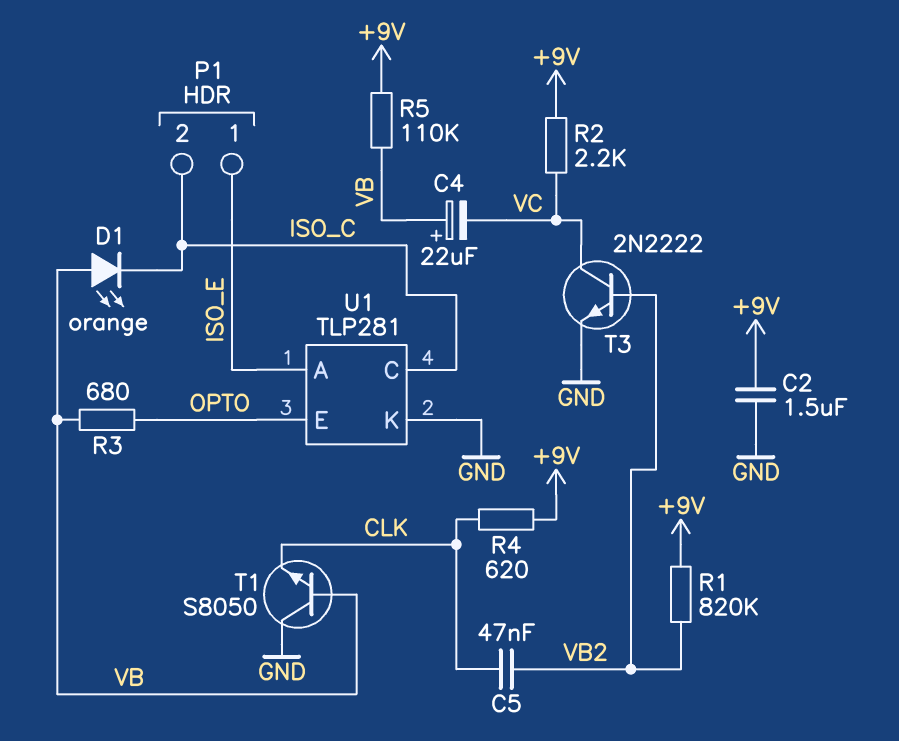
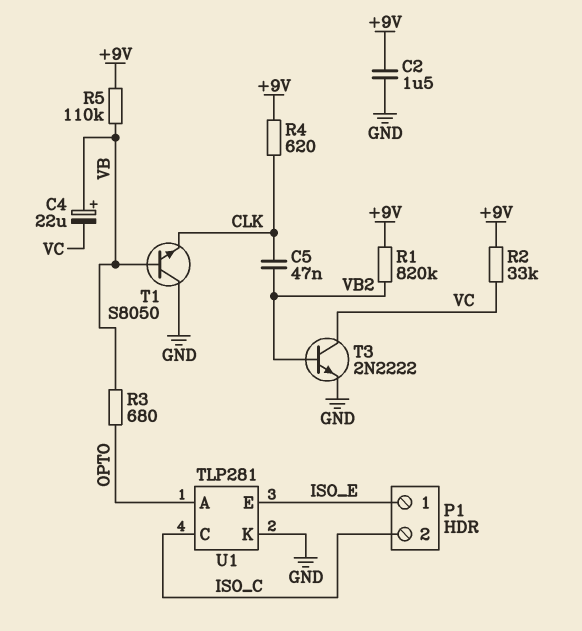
D1: LED orange (A VB, K ISO_C) -> none
R2: 2.2k (+9V, VC) -> 33k (+9V, VC)
U1 pin A: ISO_E -> OPTO
U1 pin E: OPTO -> ISO_E

